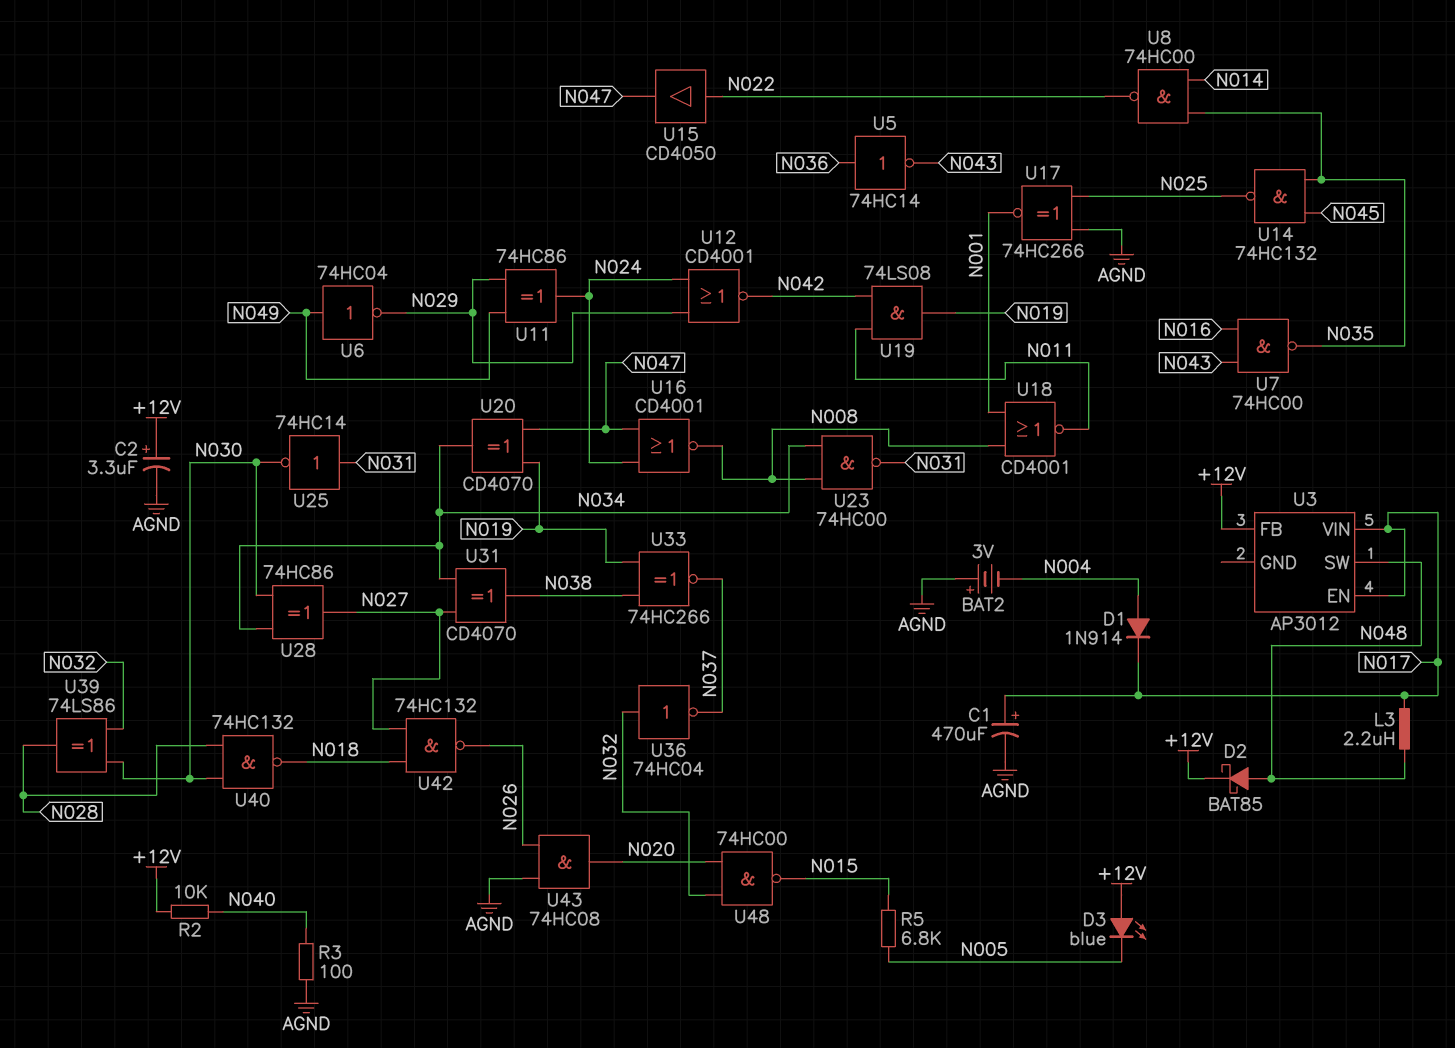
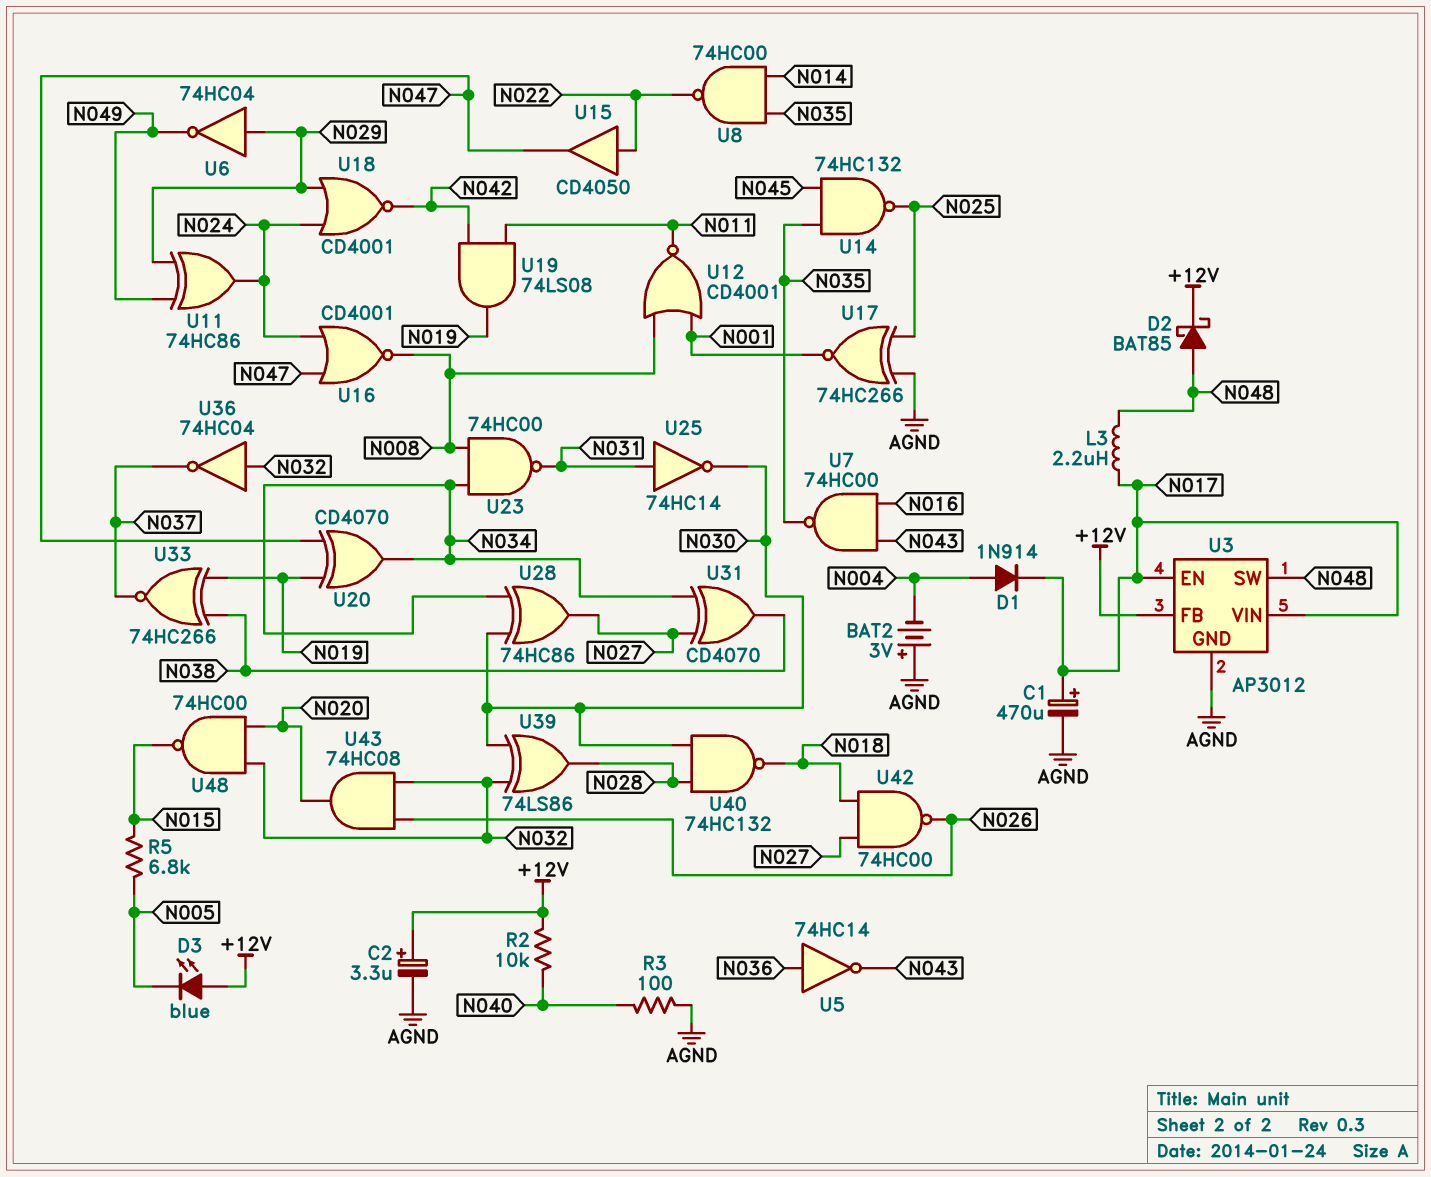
U3 pin GND: none -> AGND
U6: NOT 74HC04 (in N049, out N029) -> NOT 74HC04 (in N029, out N049)
U12: NOR CD4001 (in N024, in N029, out N042) -> NOR CD4001 (in N001, in N008, out N011)
U18: NOR CD4001 (in N001, in N008, out N011) -> NOR CD4001 (in N024, in N029, out N042)
U42: NAND 74HC132 (in N018, in N027, out N026) -> NAND 74HC00 (in N018, in N027, out N026)
U43: AND 74HC08 (in AGND, in N026, out N020) -> AND 74HC08 (in N026, in N032, out N020)

